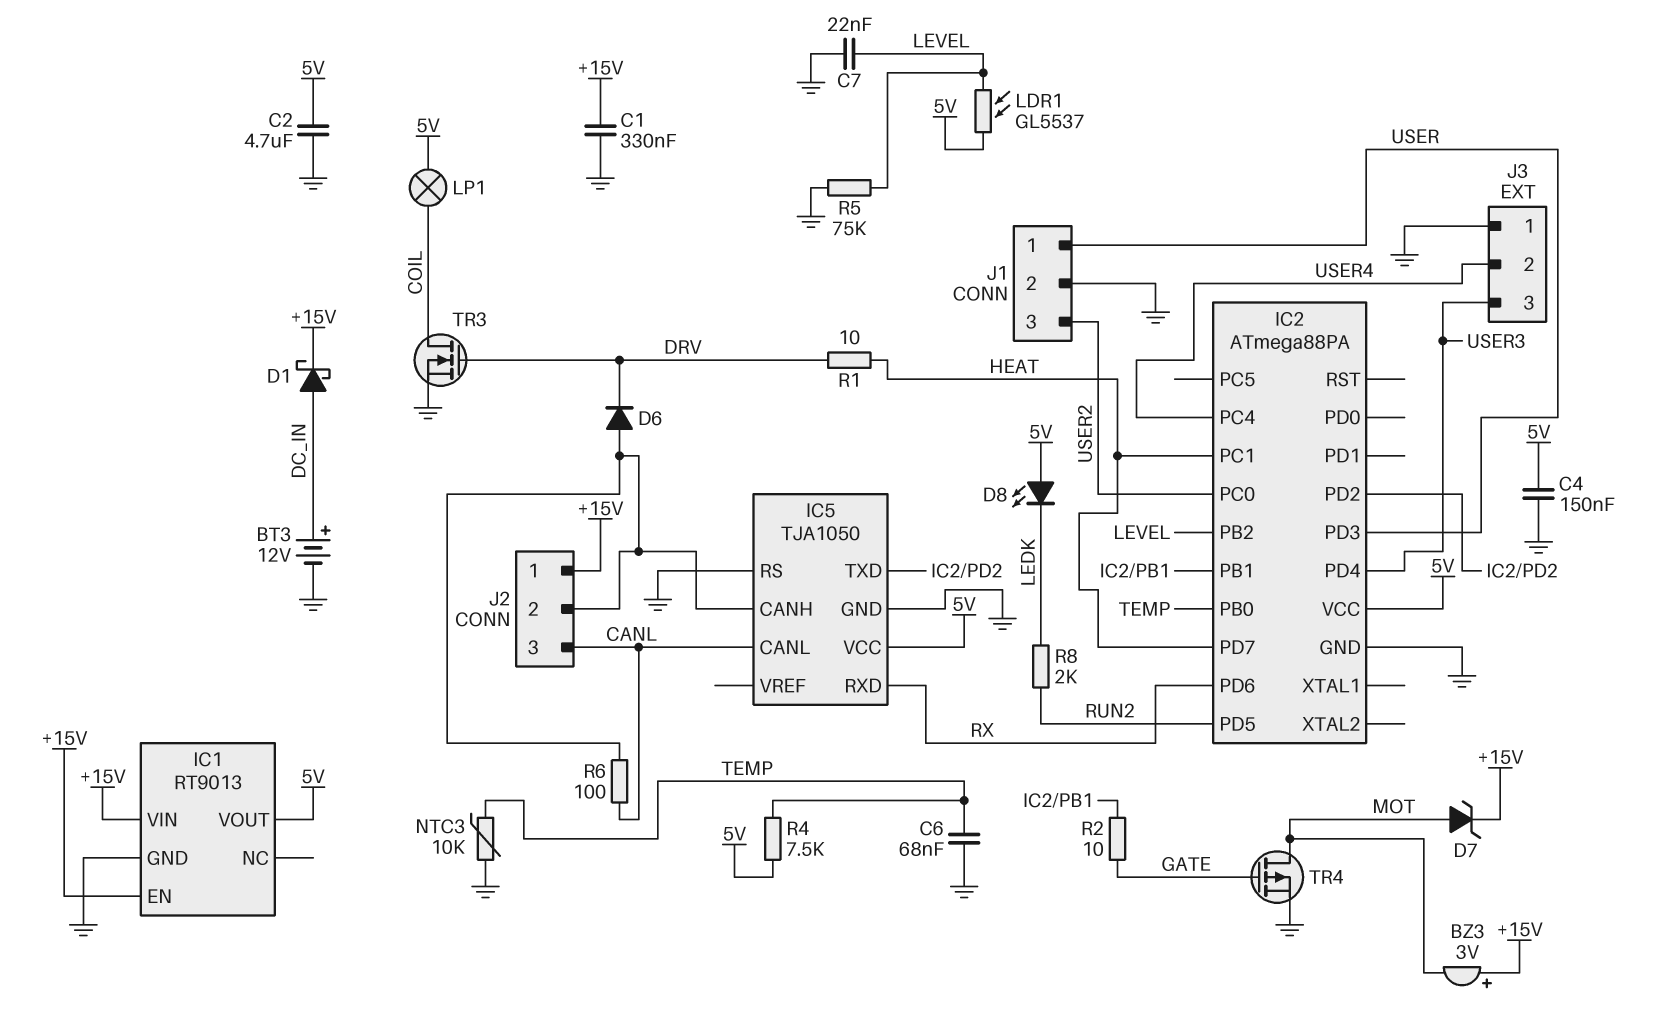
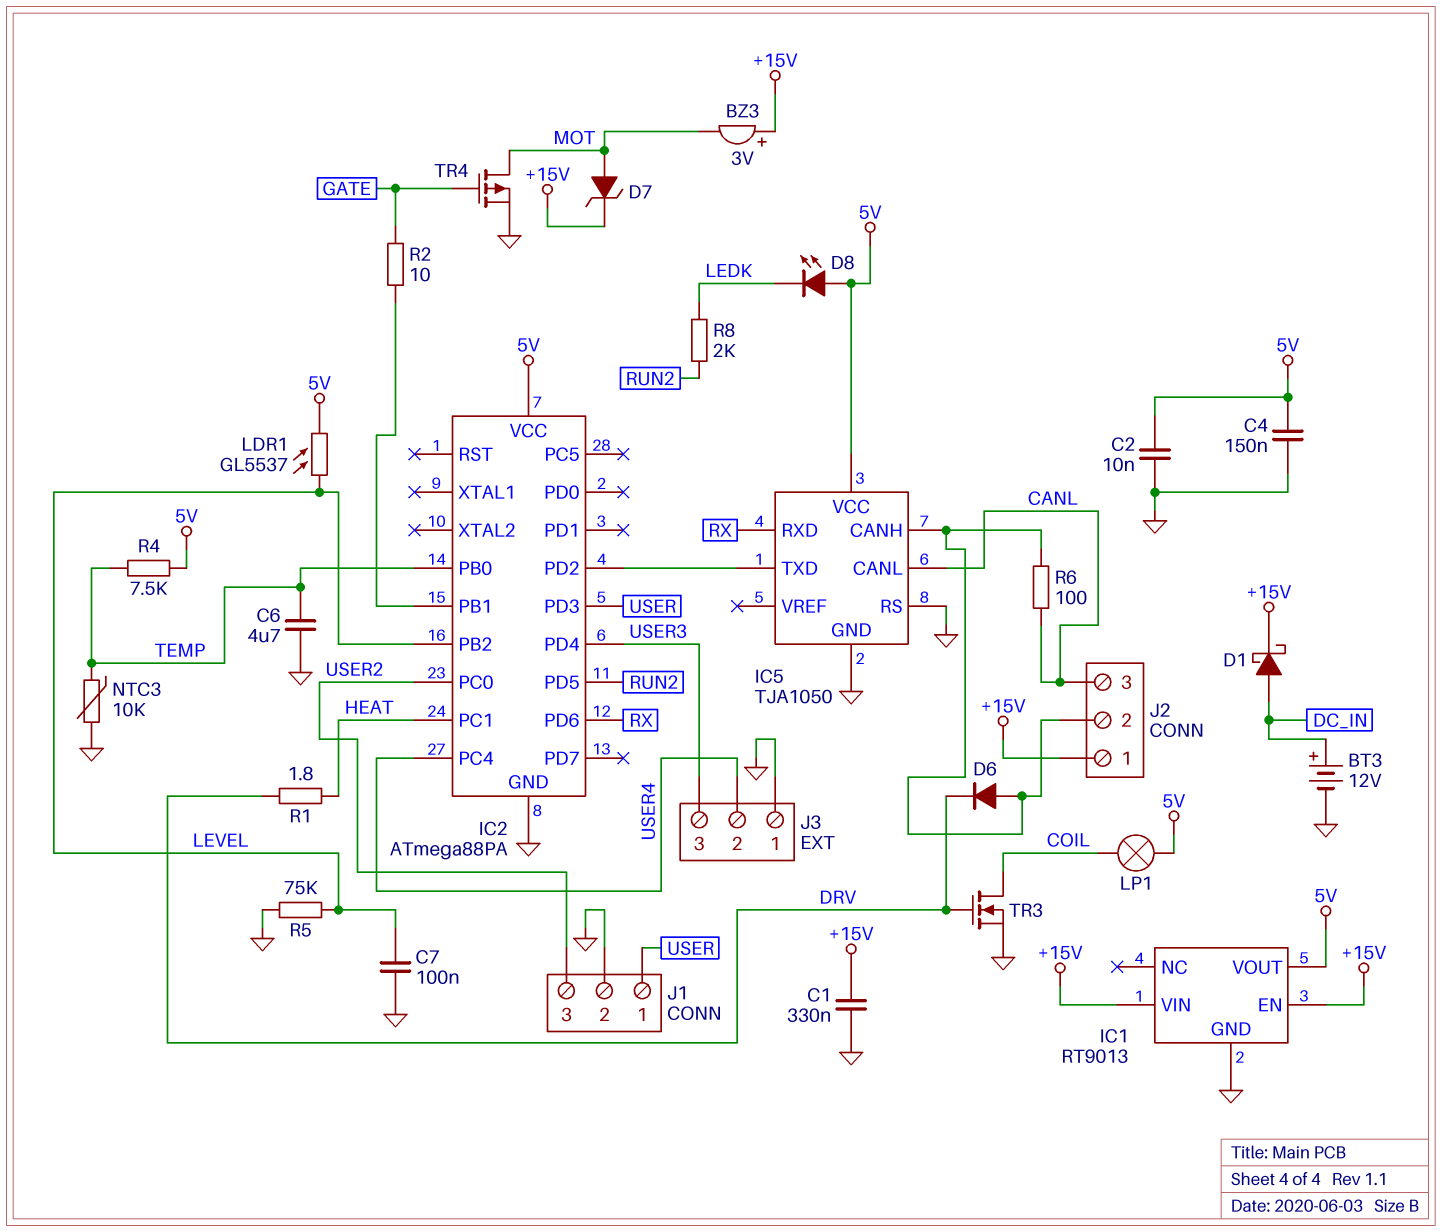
C2: 4.7uF (5V, GND) -> 10nF (5V, GND)
C6: 68nF (GND, TEMP) -> 4.7uF (GND, TEMP)
C7: 22nF (GND, LEVEL) -> 100nF (GND, LEVEL)
IC2 pin PD7: HEAT -> none
R1: 10 (DRV, HEAT) -> 1.8 (DRV, HEAT)

